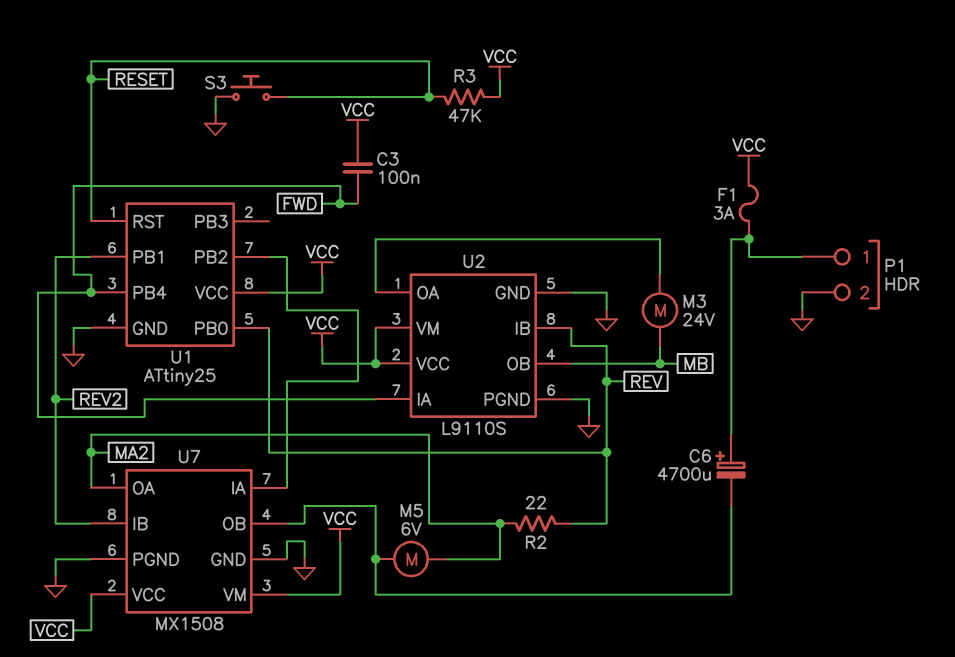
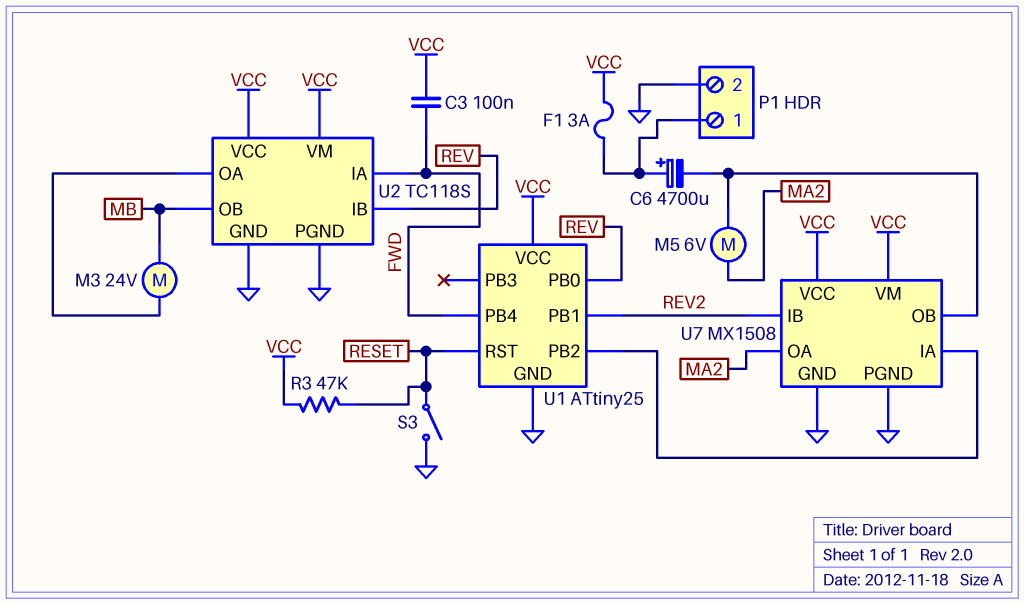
R2: 22 (MA2, REV) -> none
S3: button (GND, RESET) -> switch (GND, RESET)
U2: L9110S -> TC118S

